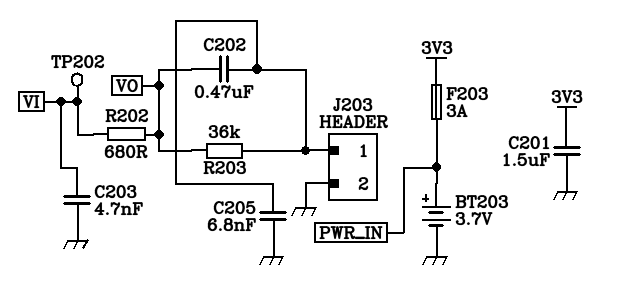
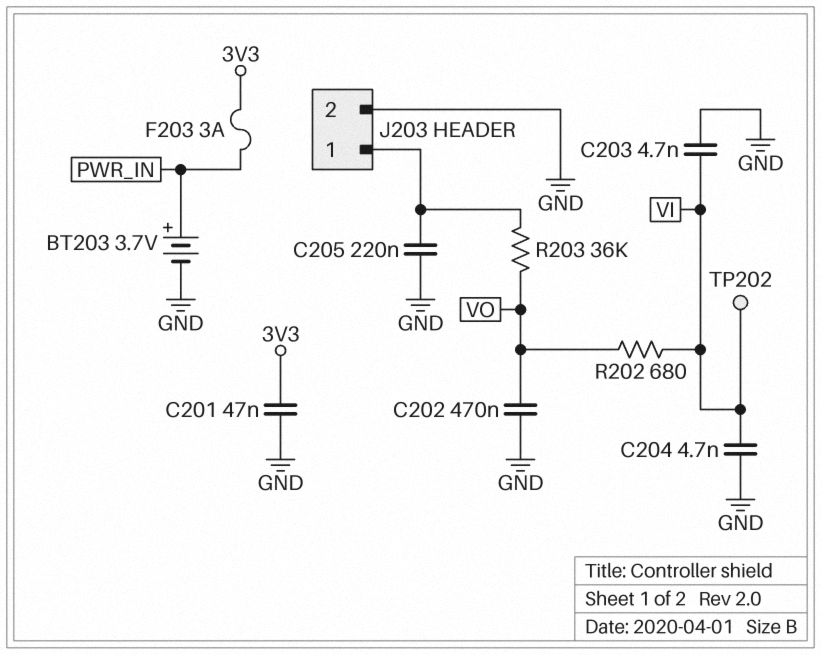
C201: 1.5uF (3V3, GND) -> 47nF (3V3, GND)
C202: 470nF (J203/1, VO) -> 470nF (GND, VO)
C204: none -> 4.7nF (GND, VI)
C205: 6.8nF (GND, J203/1) -> 220nF (GND, J203/1)

